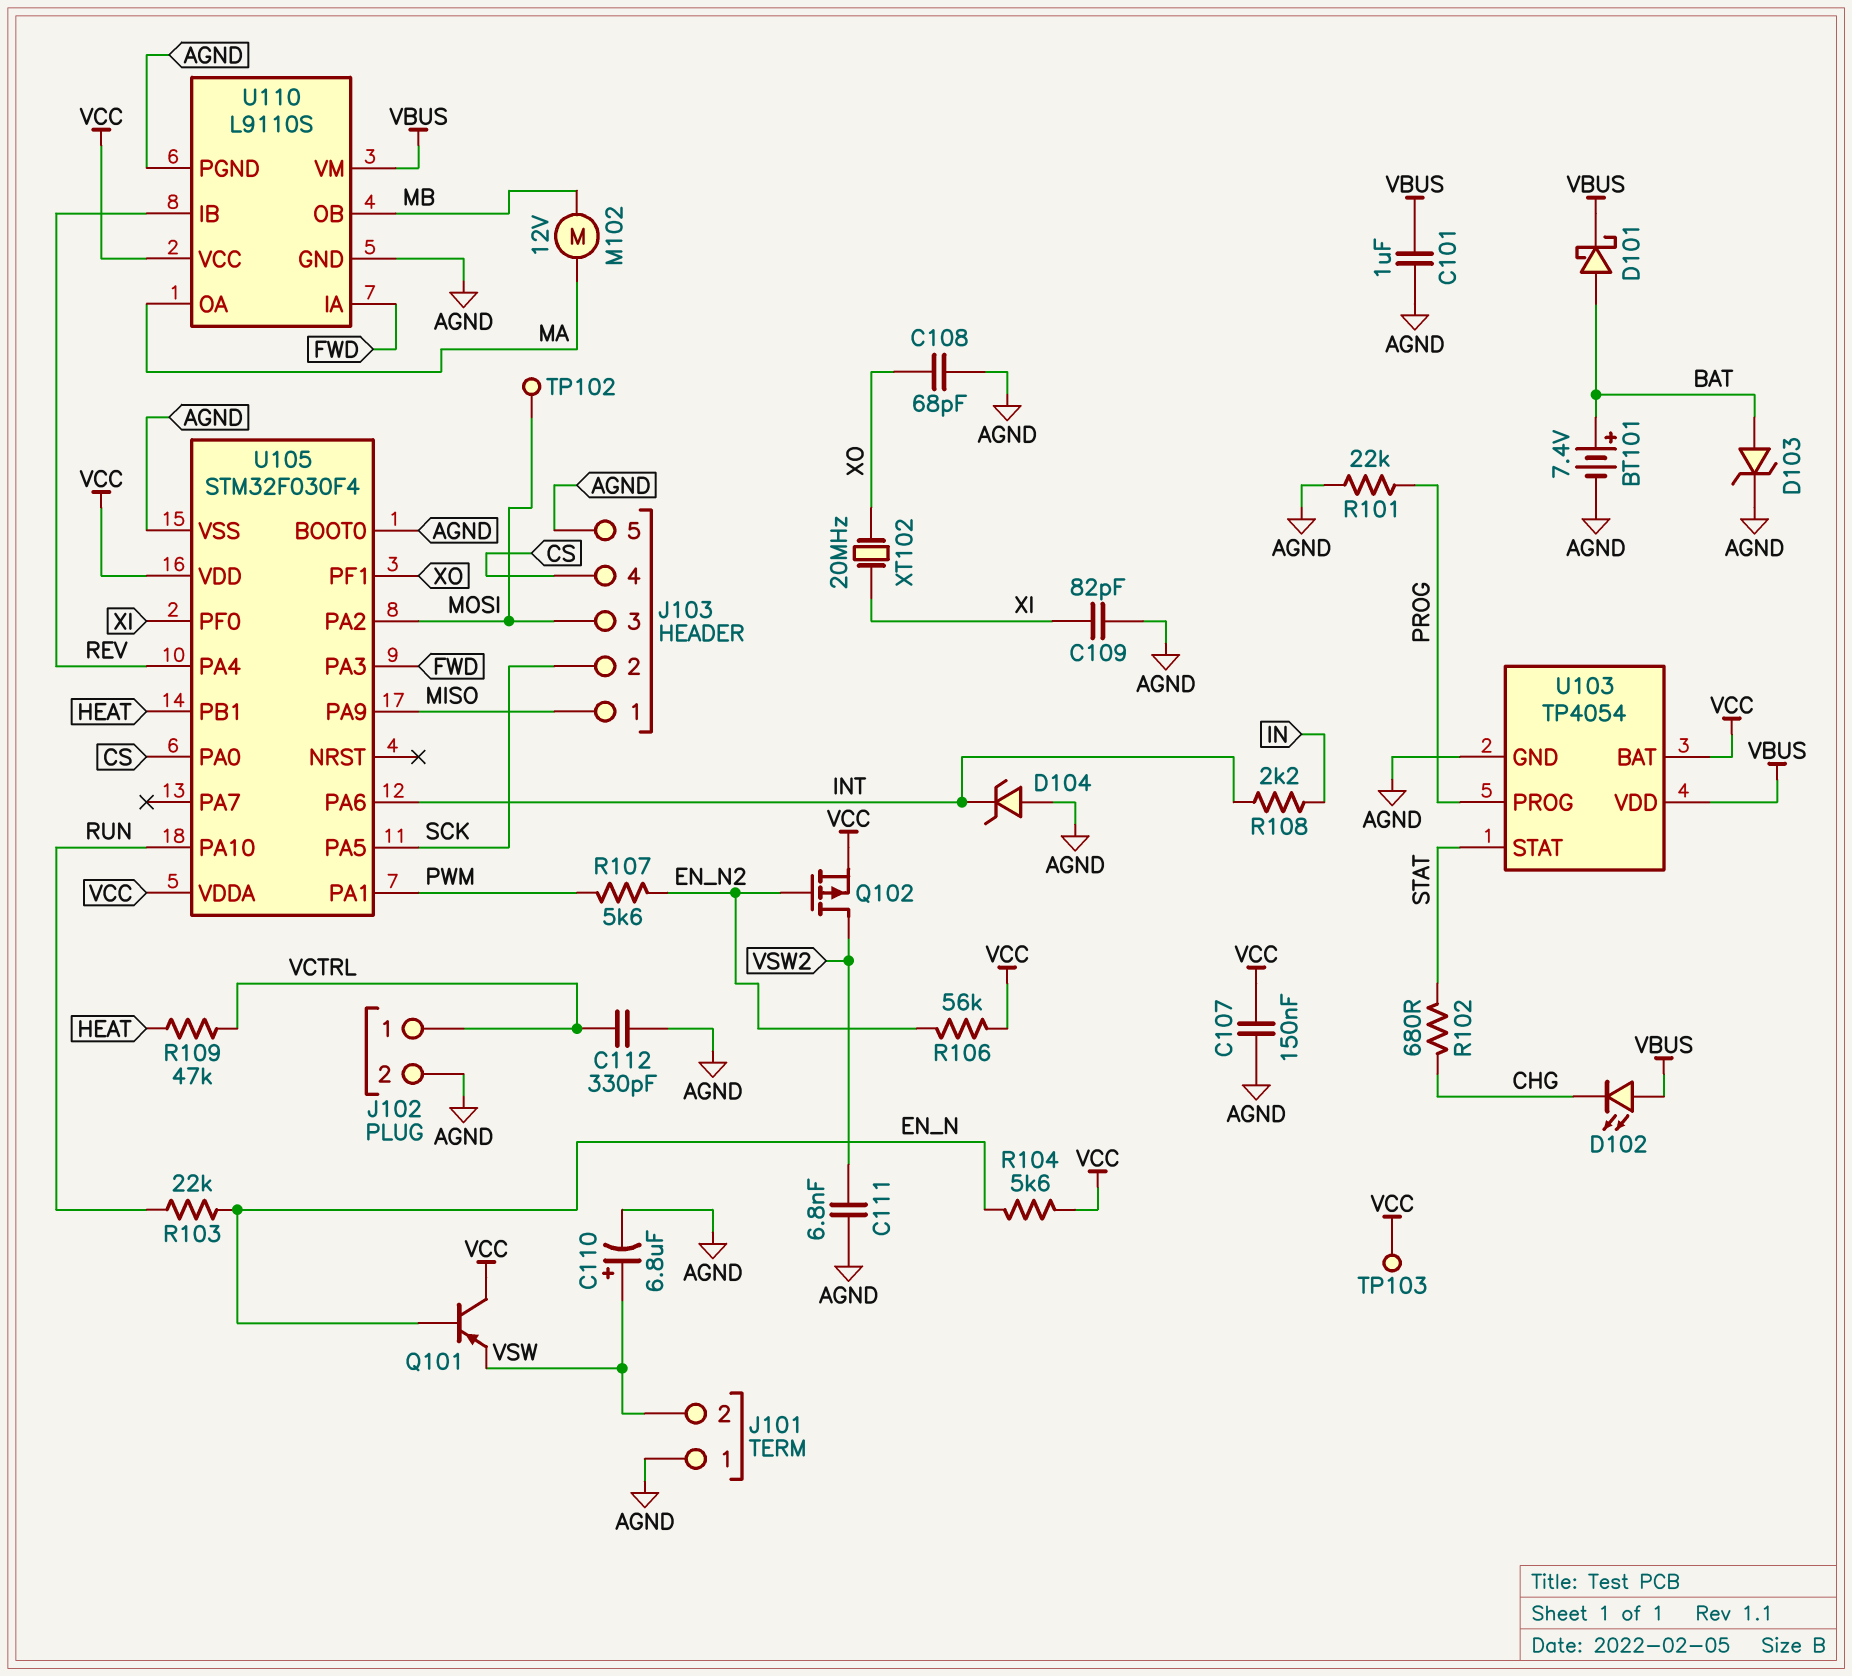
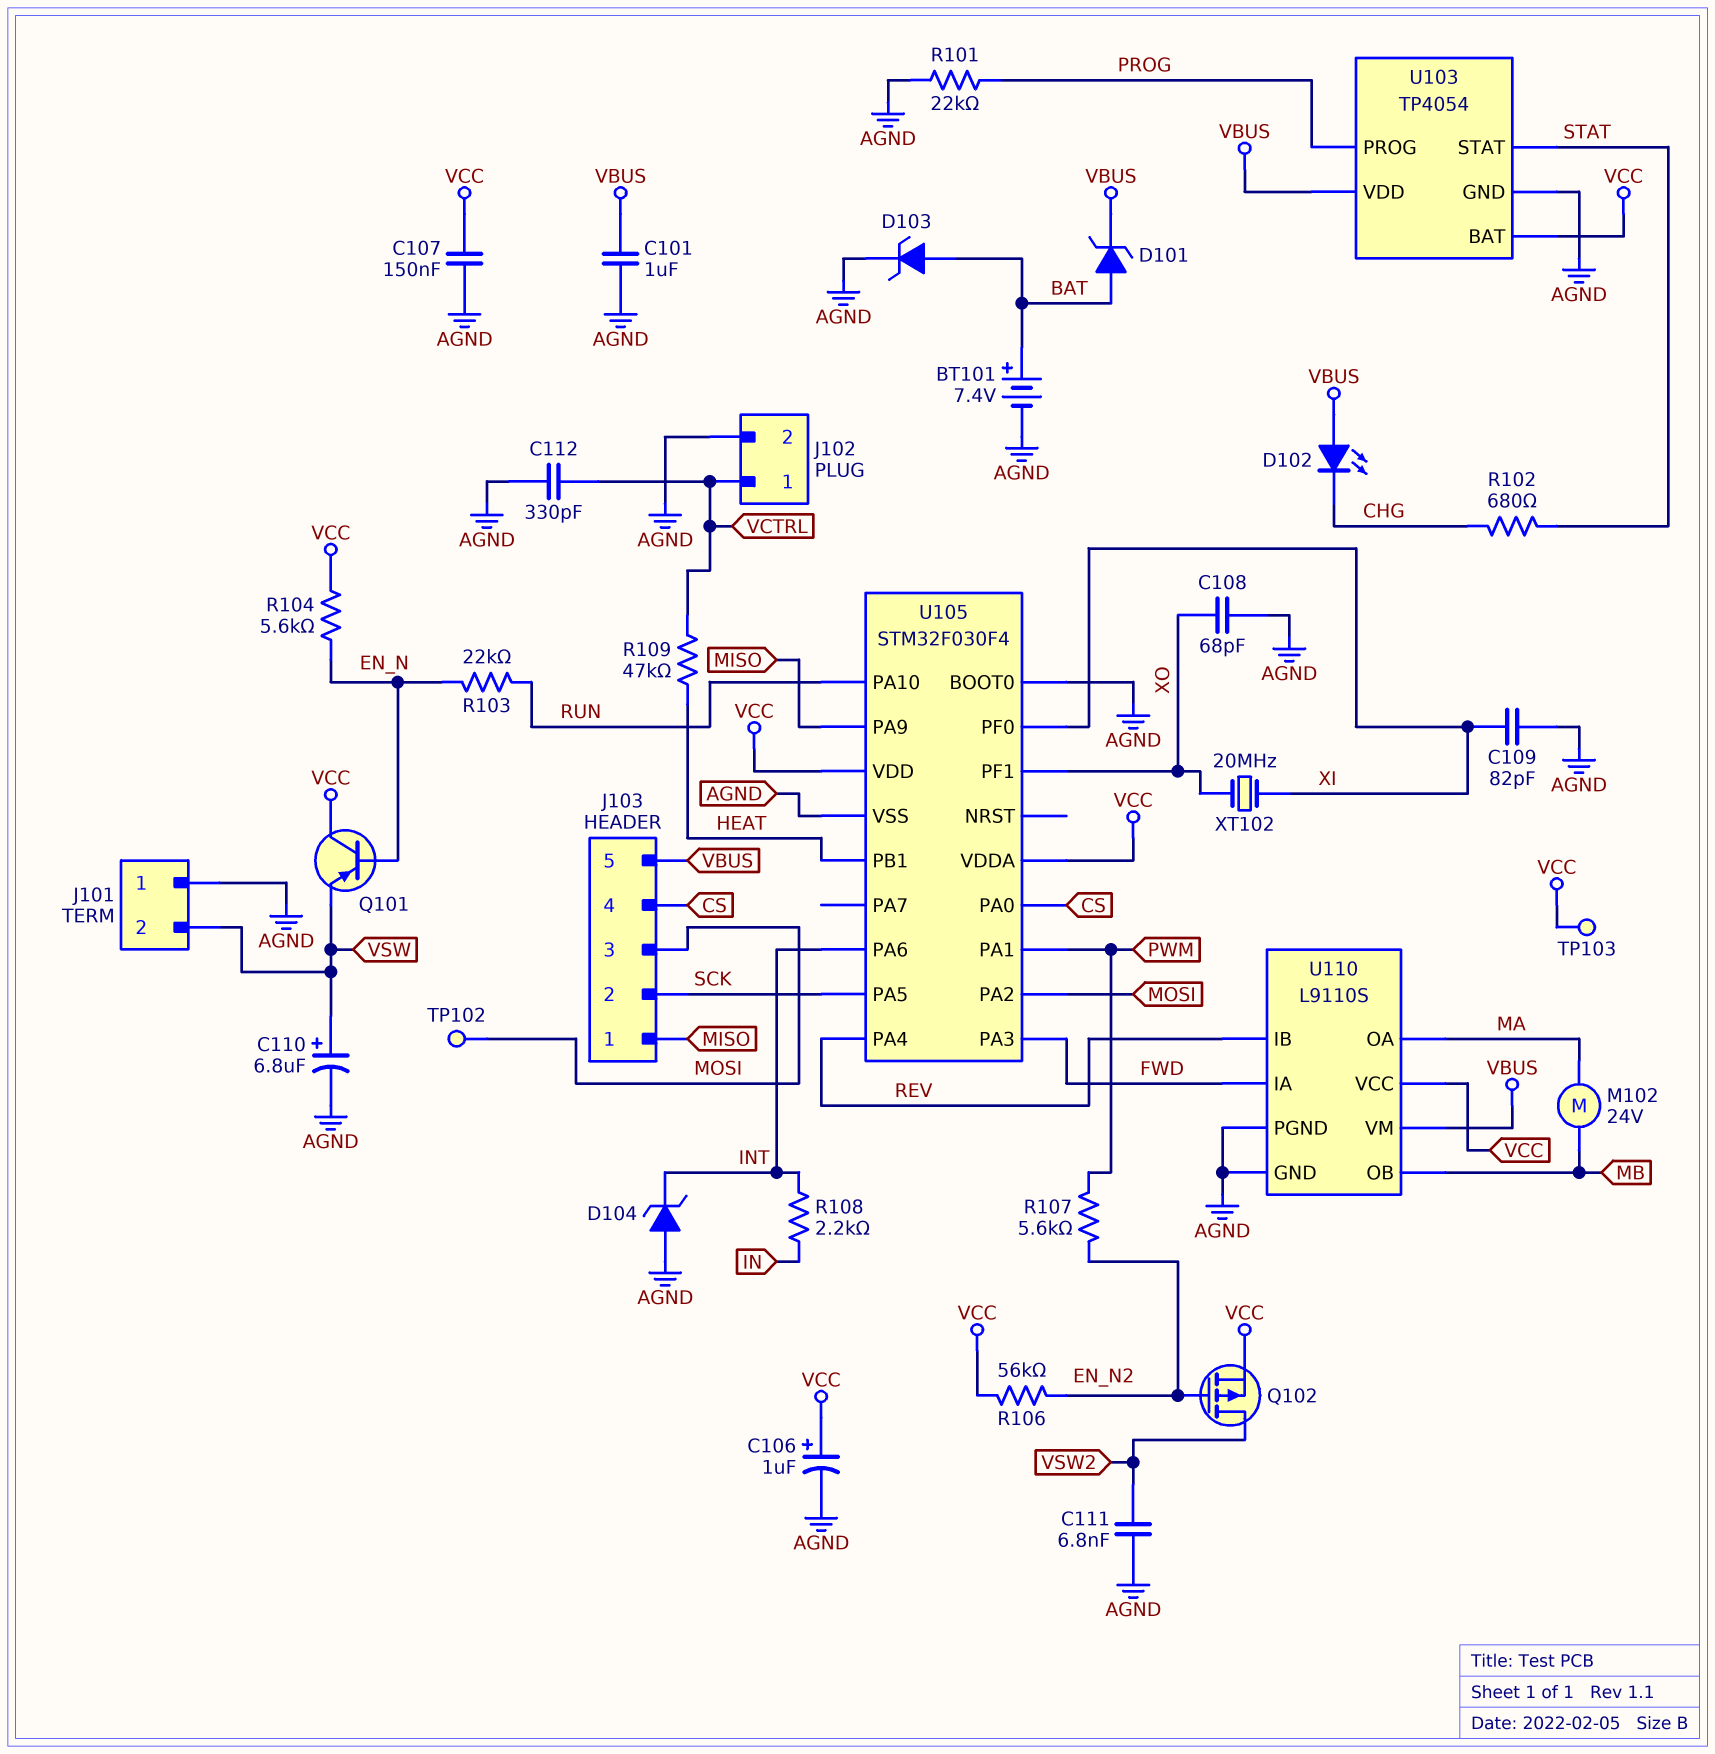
C106: none -> 1uF (plus VCC, minus AGND)
D101: schottky (A BAT, K VBUS) -> zener (A BAT, K VBUS)
J103 pin 5: AGND -> VBUS
M102: motor 12V (MA, MB) -> motor 24V (MA, MB)

